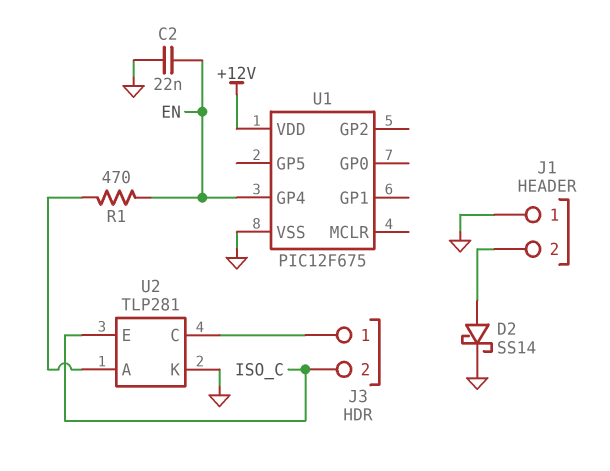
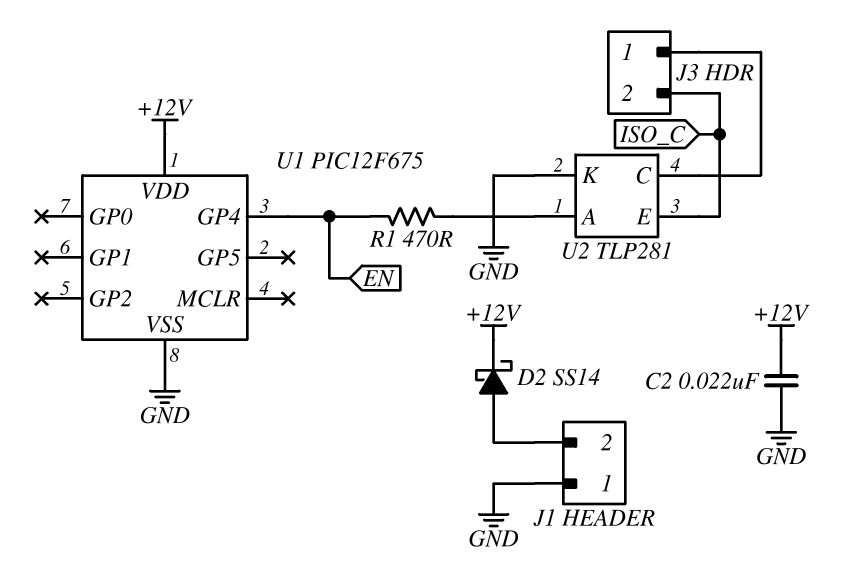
C2: 22nF (EN, GND) -> 22nF (+12V, GND)
D2: schottky SS14 (A J1/2, K GND) -> schottky SS14 (A J1/2, K +12V)

